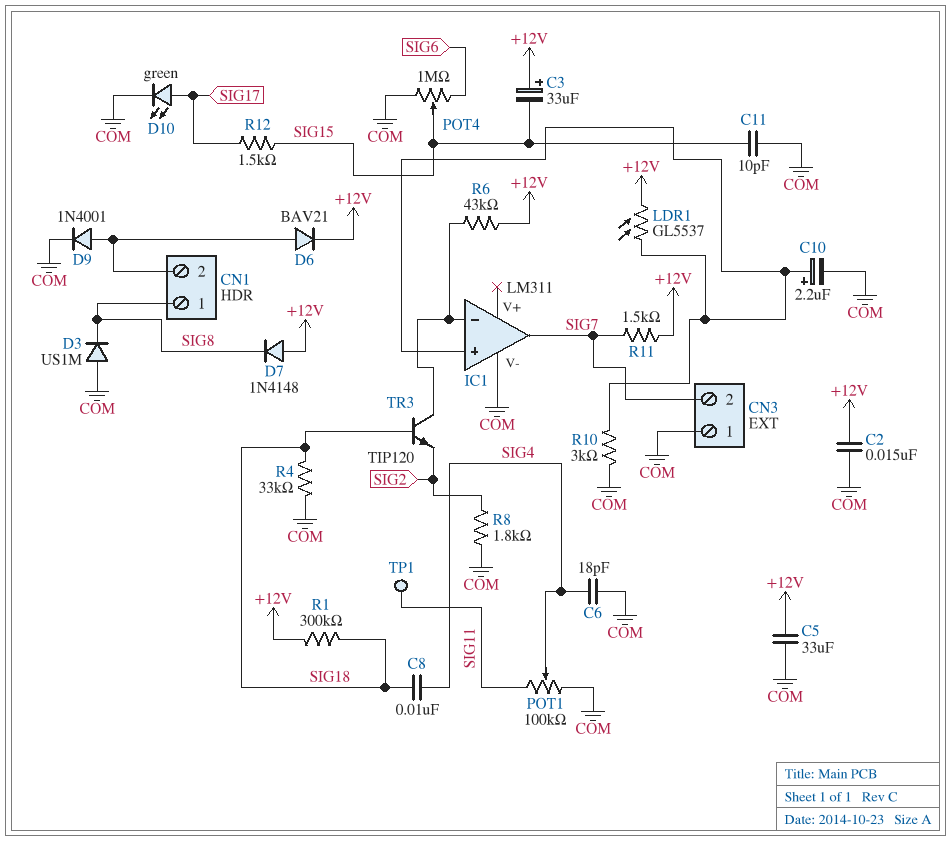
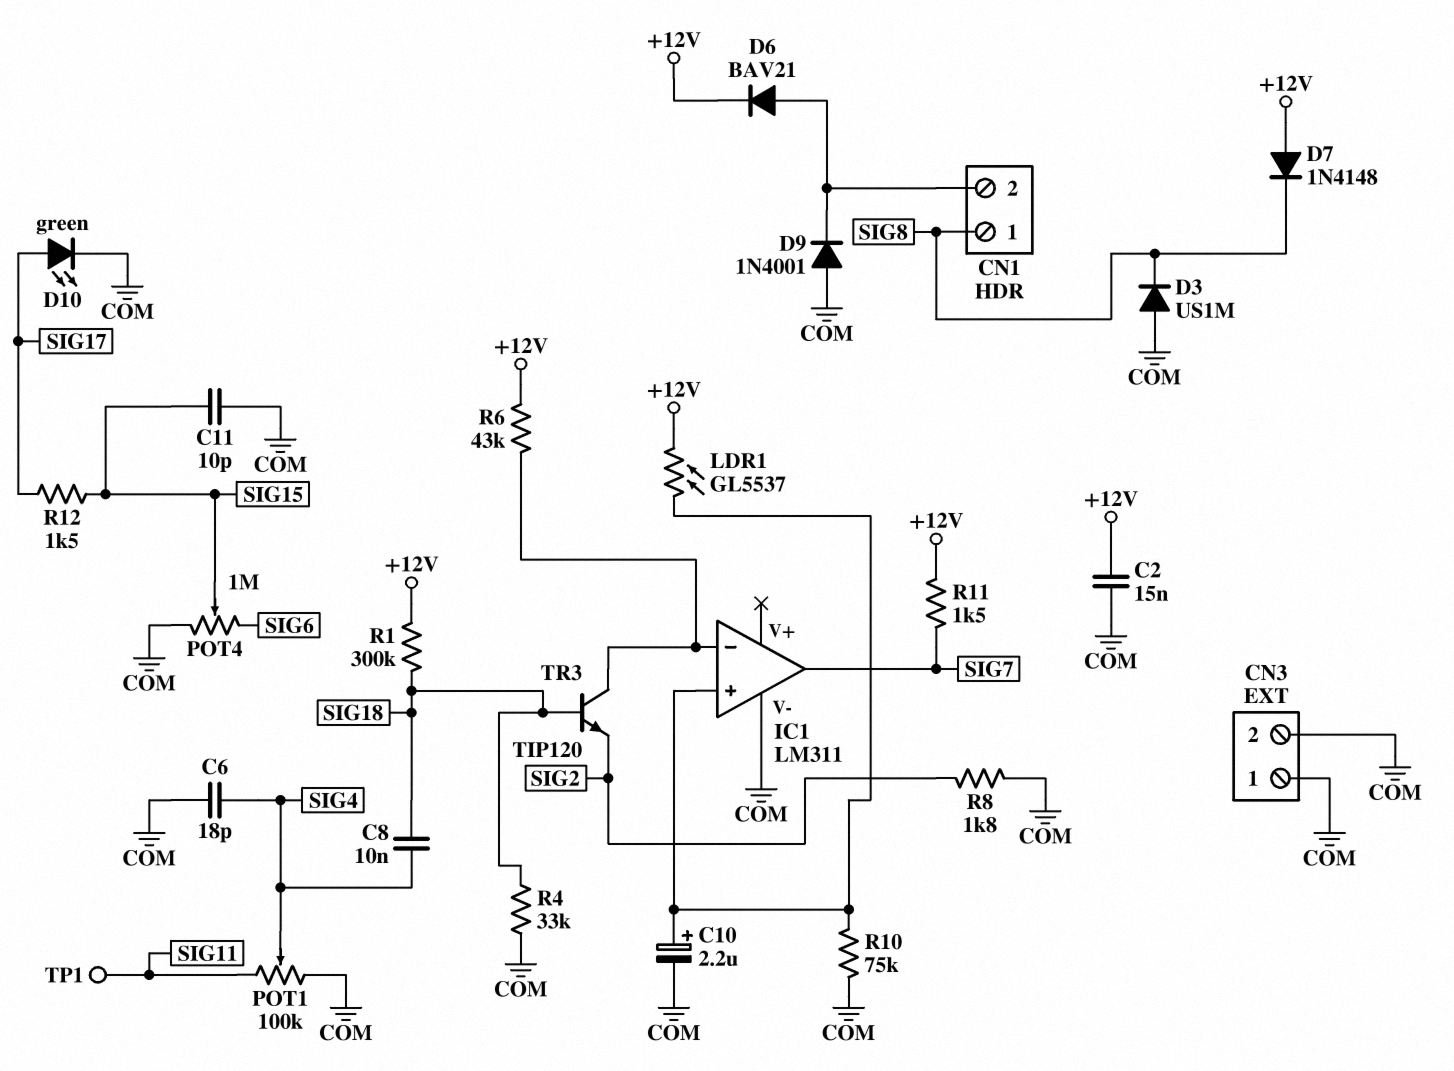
C3: 33uF (plus +12V, minus SIG15) -> none
C5: 33uF (+12V, COM) -> none
CN3 pin 2: SIG7 -> COM
D9: diode 1N4001 (A CN1/2, K COM) -> diode 1N4001 (A COM, K CN1/2)
R10: 3k (COM, IC1/in+) -> 75k (COM, IC1/in+)

